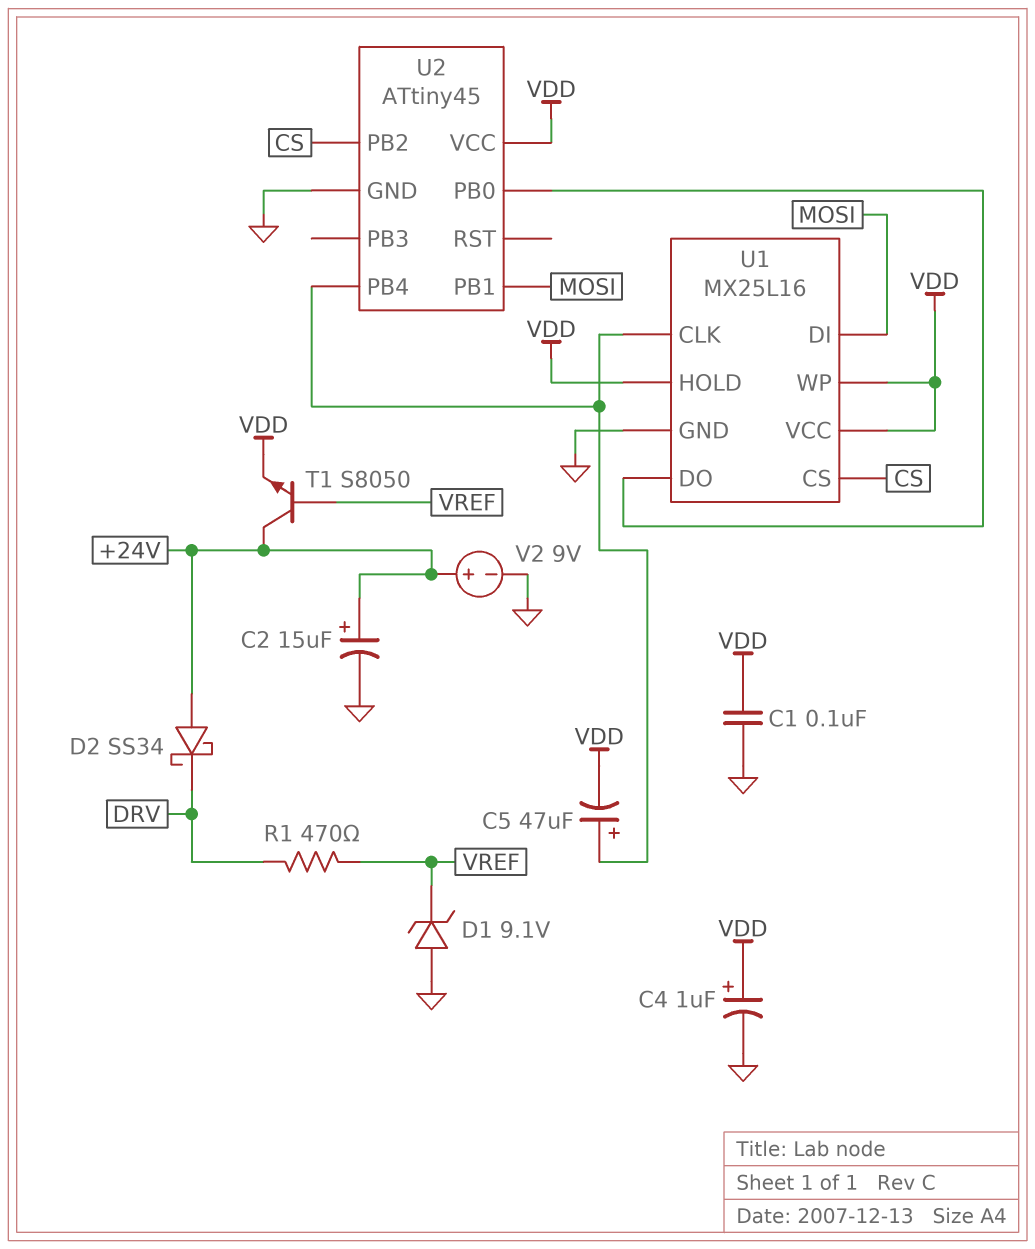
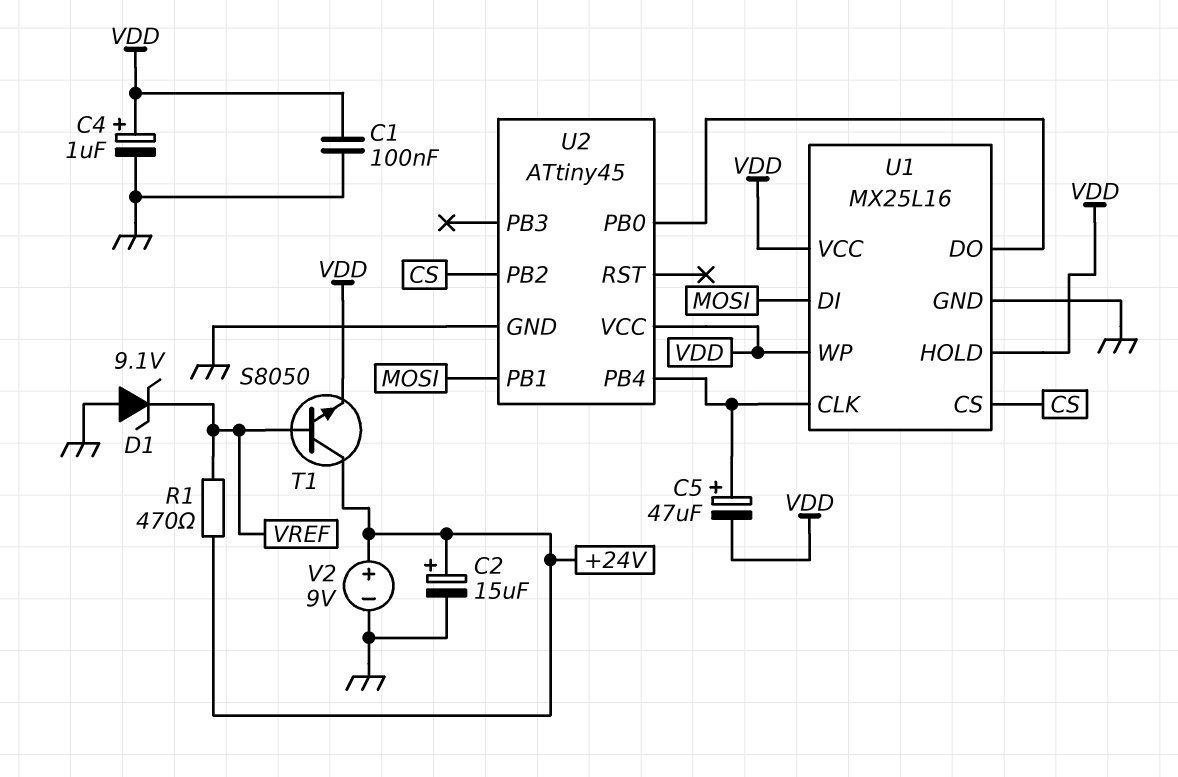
D2: schottky SS34 (A +24V, K DRV) -> none
R1: 470 (DRV, VREF) -> 470 (+24V, VREF)

